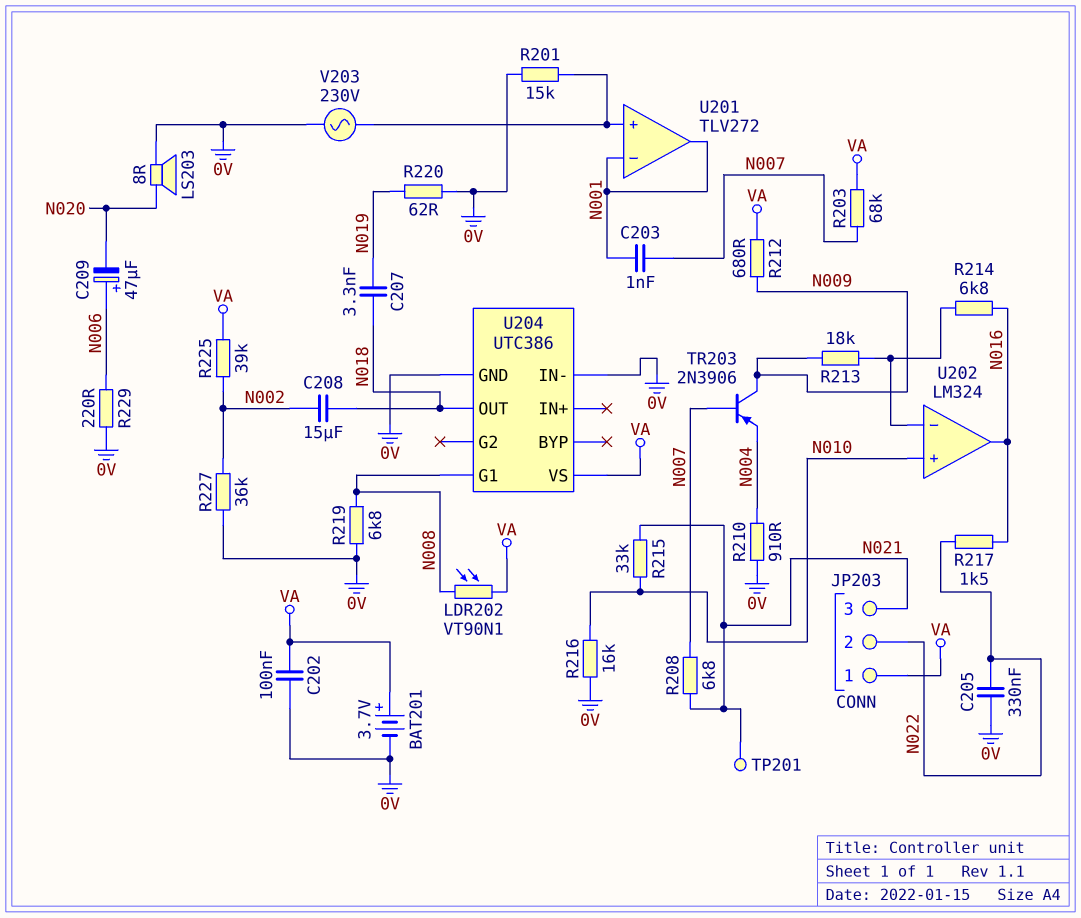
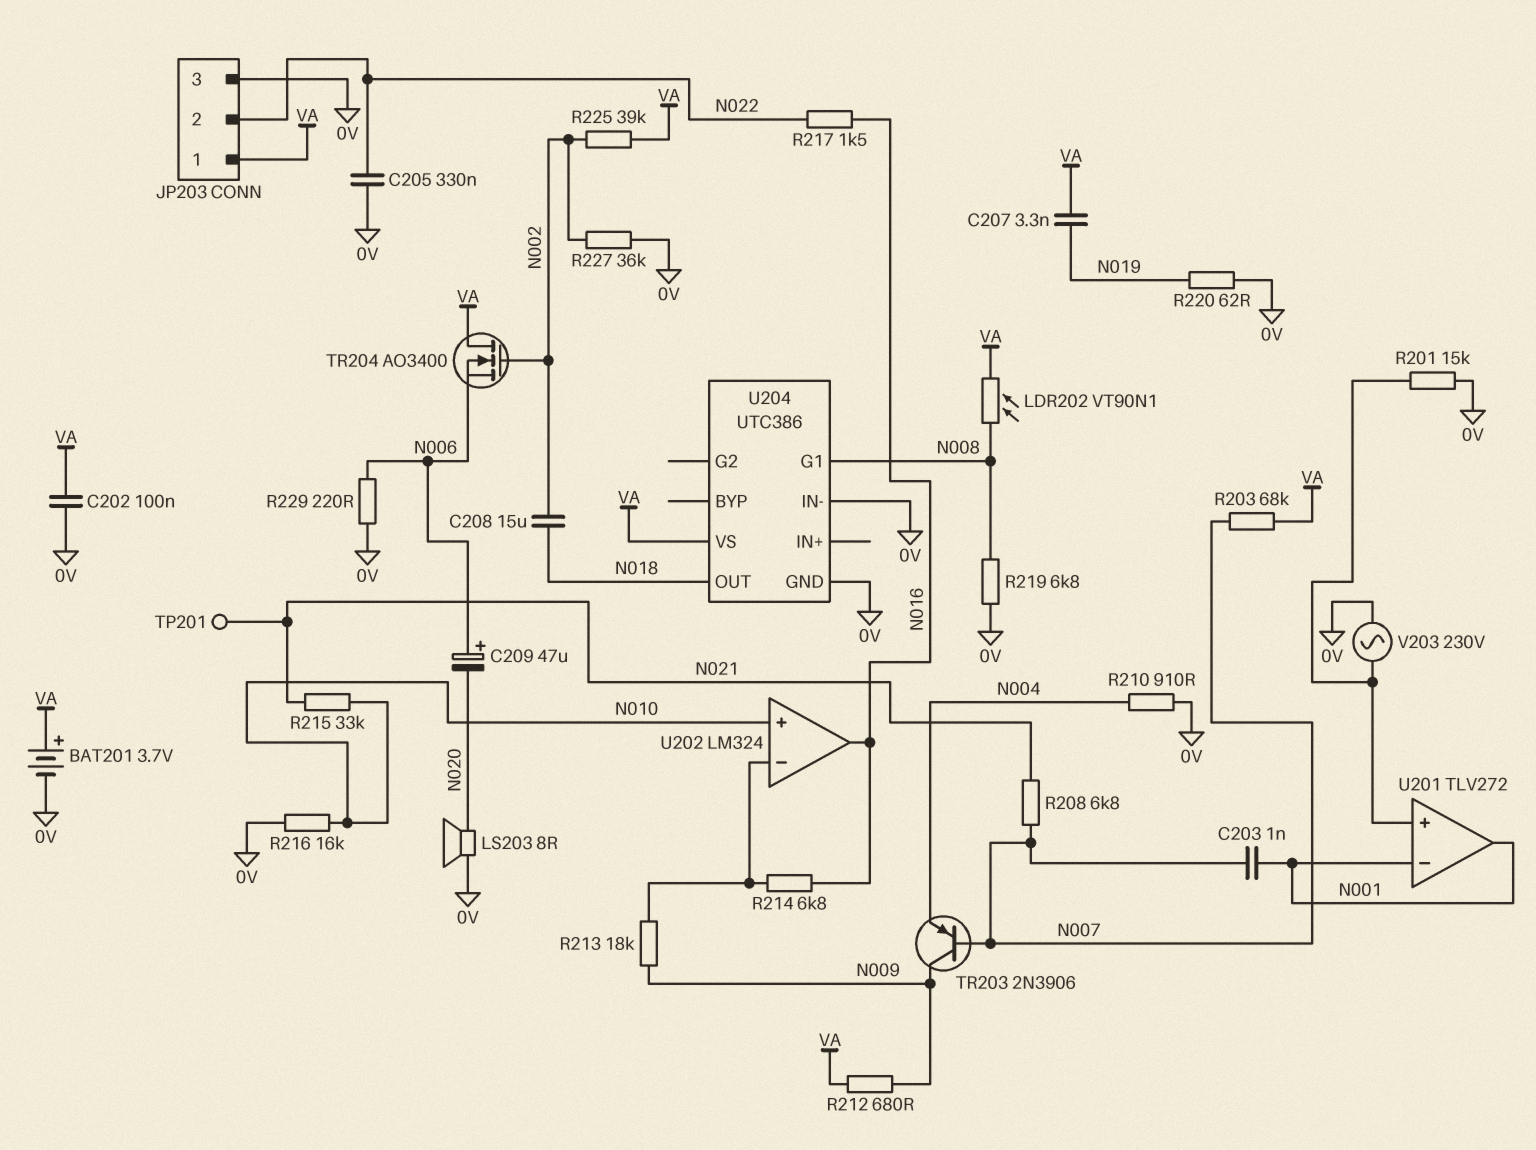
C207: 3.3nF (N018, N019) -> 3.3nF (N019, VA)
JP203 pin 3: N021 -> 0V
TR204: none -> NMOS AO3400 (G N002, D VA, S N006)

